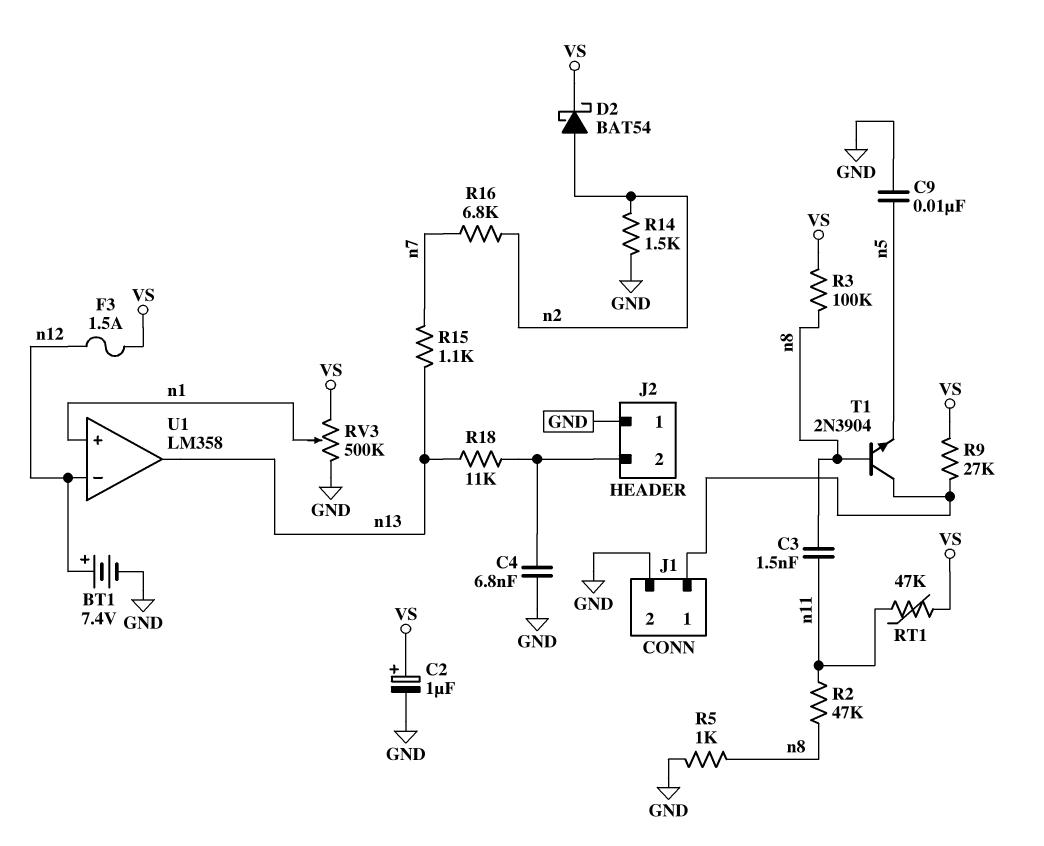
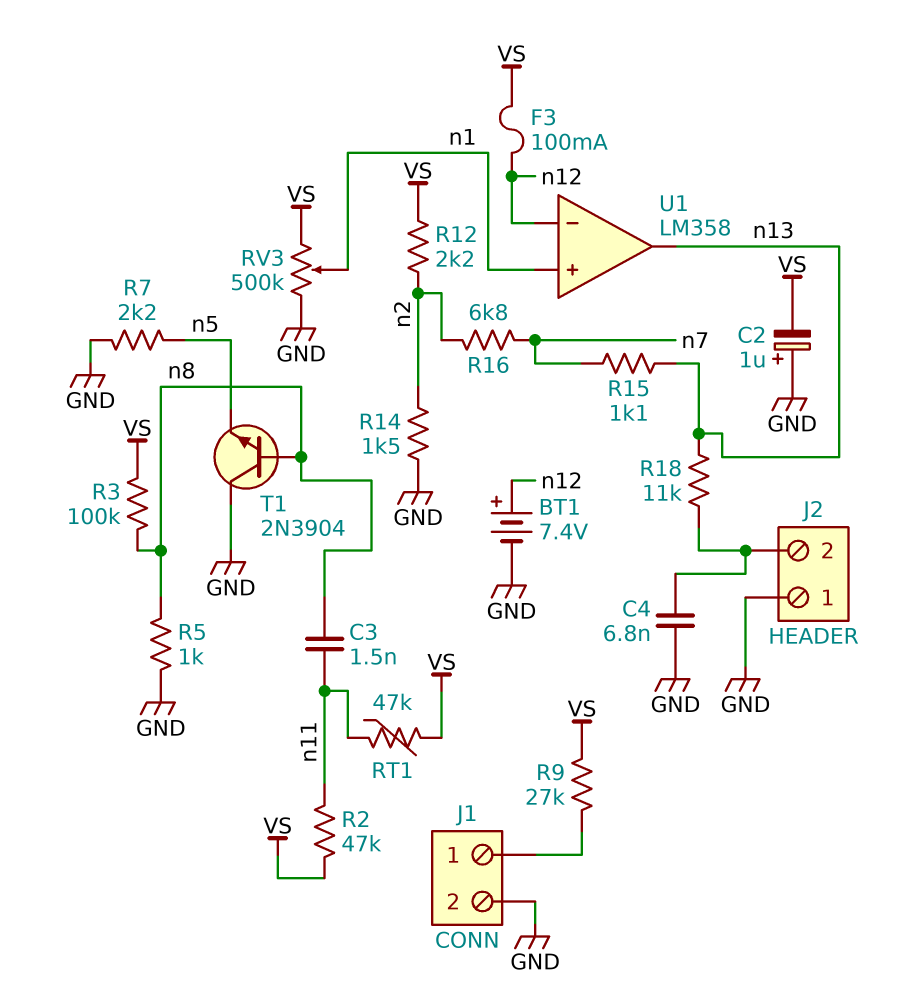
C2: 1uF (plus VS, minus GND) -> 1uF (plus GND, minus VS)
C9: 10nF (GND, n5) -> none
D2: schottky BAT54 (A n2, K VS) -> none
F3: 1.5A (VS, n12) -> 100mA (VS, n12)
R2: 47k (n8, n11) -> 47k (VS, n11)
R7: none -> 2.2k (GND, n5)
R12: none -> 2.2k (VS, n2)
T1: NPN 2N3904 (B n8, C J1/1, E n5) -> NPN 2N3904 (B n8, C GND, E n5)

